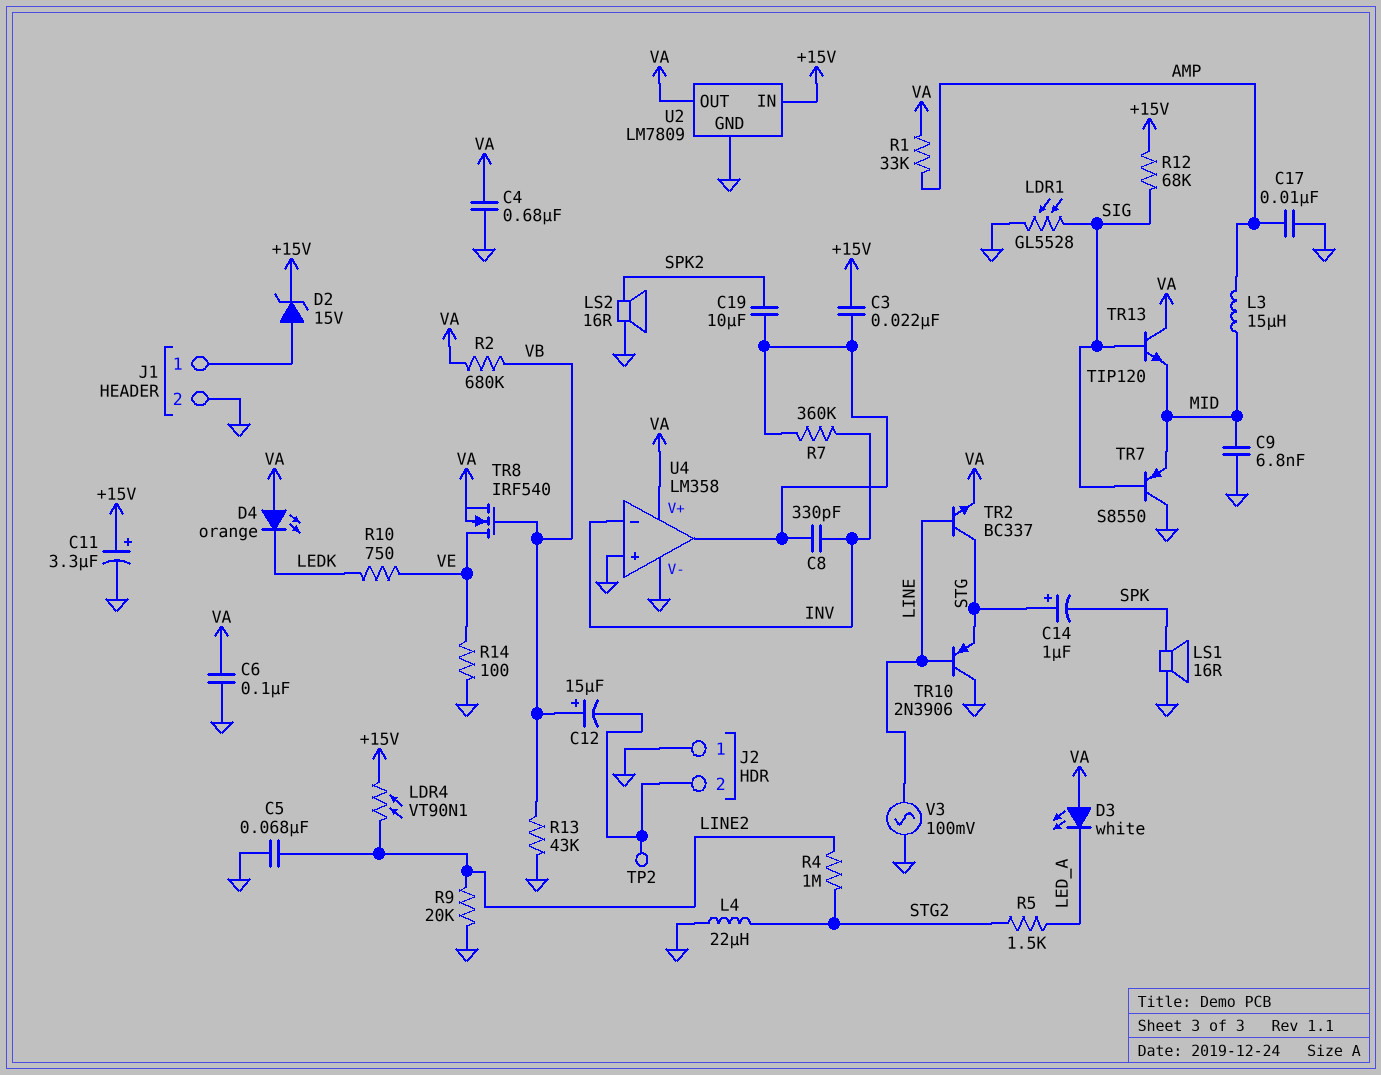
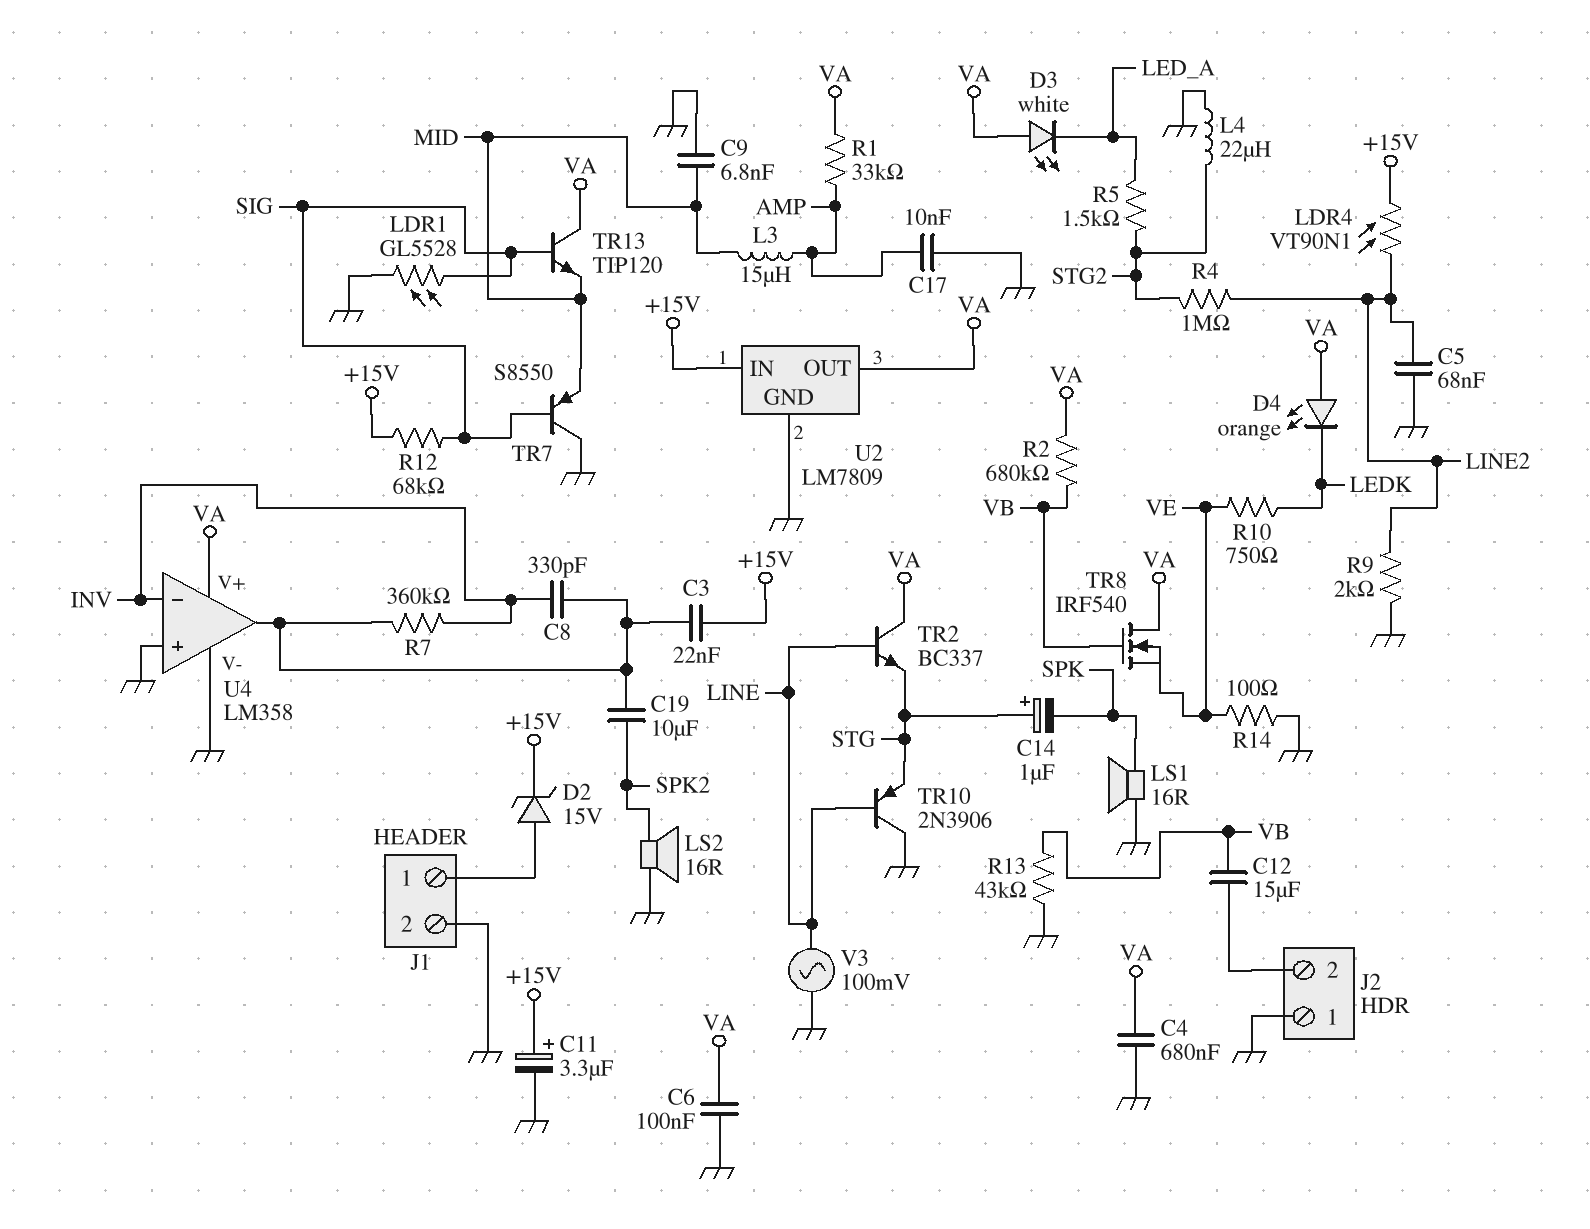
C12: 15uF (plus VB, minus J2/2) -> 15uF (J2/2, VB)
R9: 20k (GND, LINE2) -> 2k (GND, LINE2)
TP2: test point (J2/2) -> none
TR2: NPN BC337 (B LINE, C STG, E VA) -> NPN BC337 (B LINE, C VA, E STG)
TR8: NMOS IRF540 (G VB, D VE, S VA) -> NMOS IRF540 (G VB, D VA, S VE)

